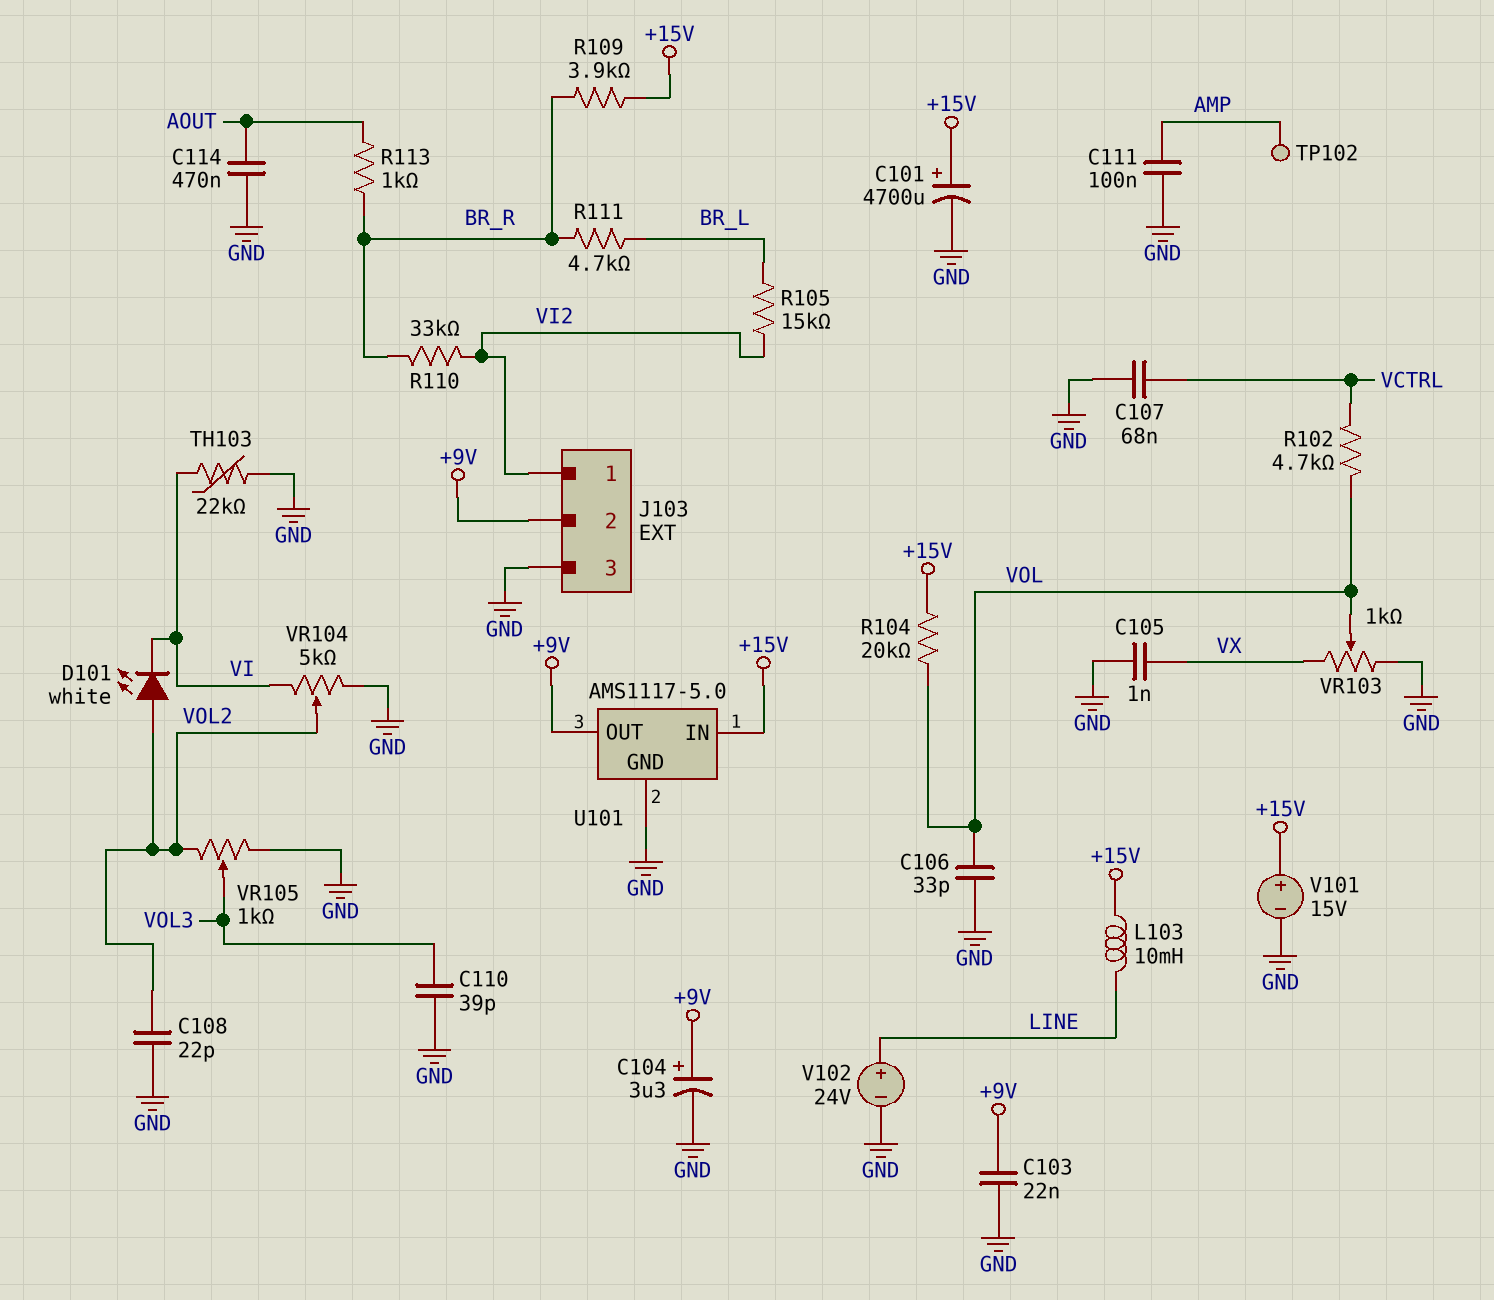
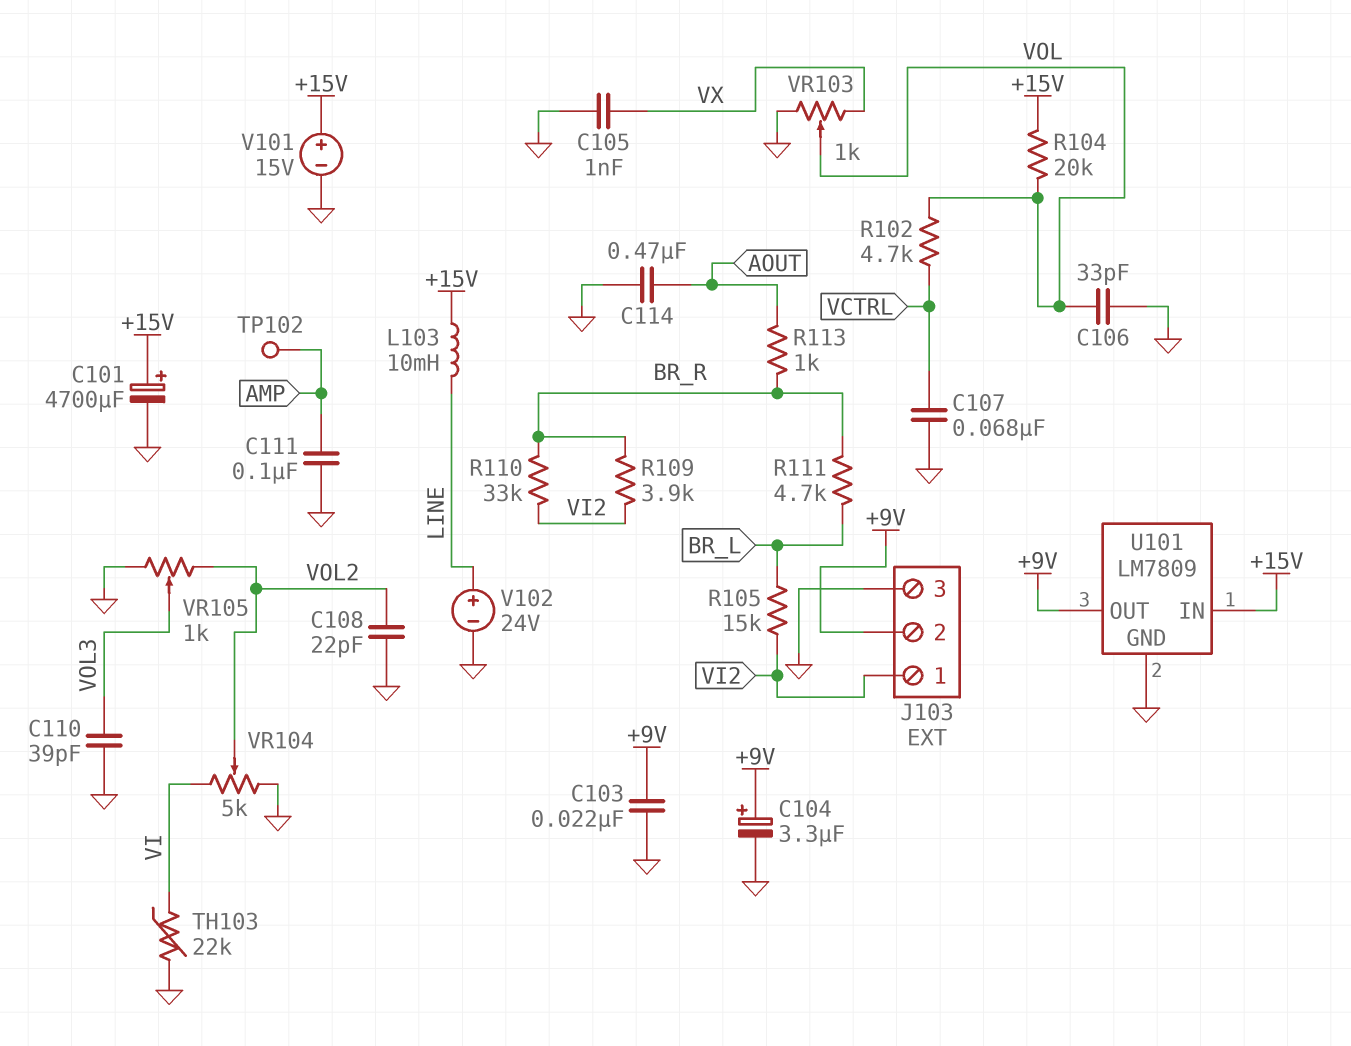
D101: LED white (A VOL2, K VI) -> none
R109: 3.9k (+15V, BR_R) -> 3.9k (BR_R, VI2)
U101: AMS1117-5.0 -> LM7809

